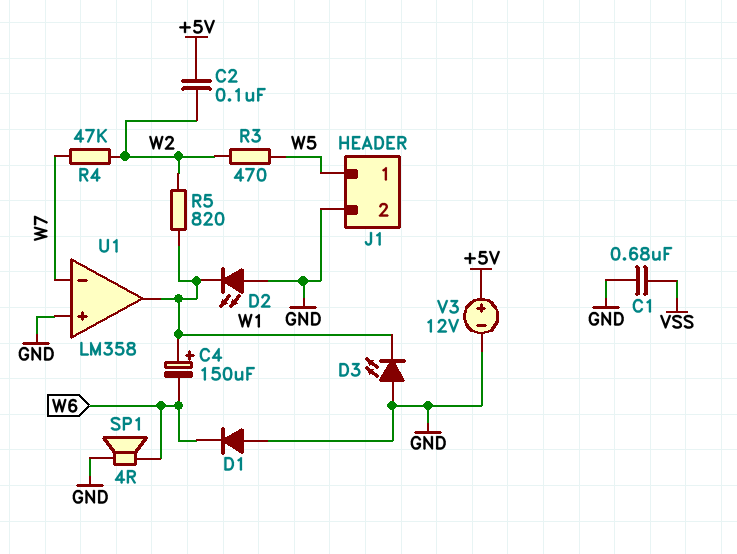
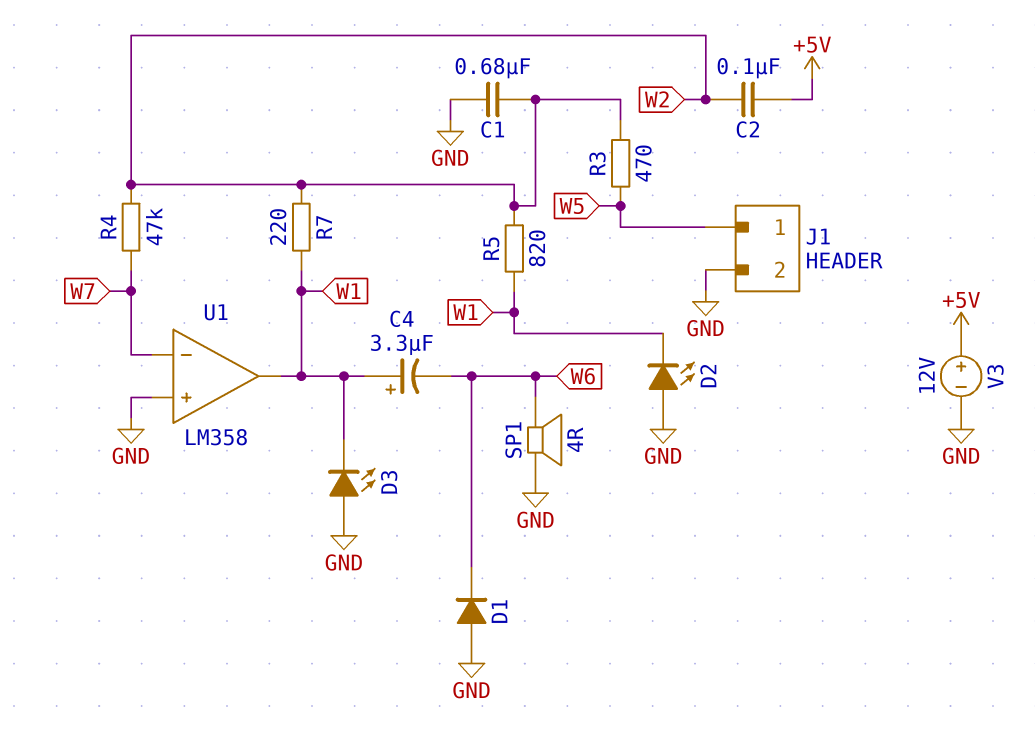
C1: 680nF (GND, VSS) -> 680nF (GND, W2)
C4: 150uF (plus W1, minus W6) -> 3.3uF (plus W1, minus W6)
R7: none -> 220 (W1, W2)

